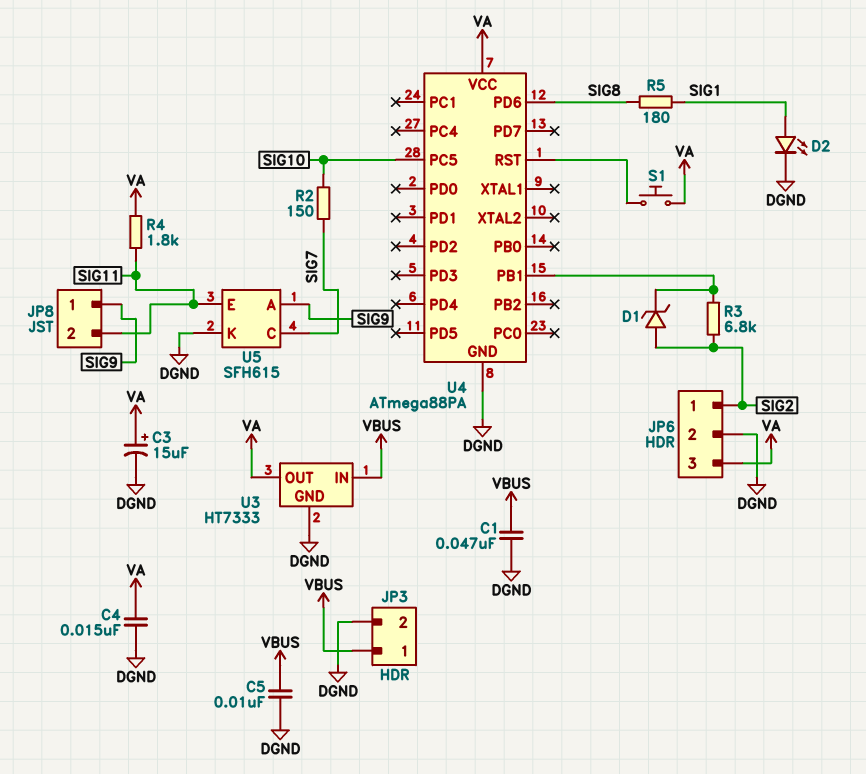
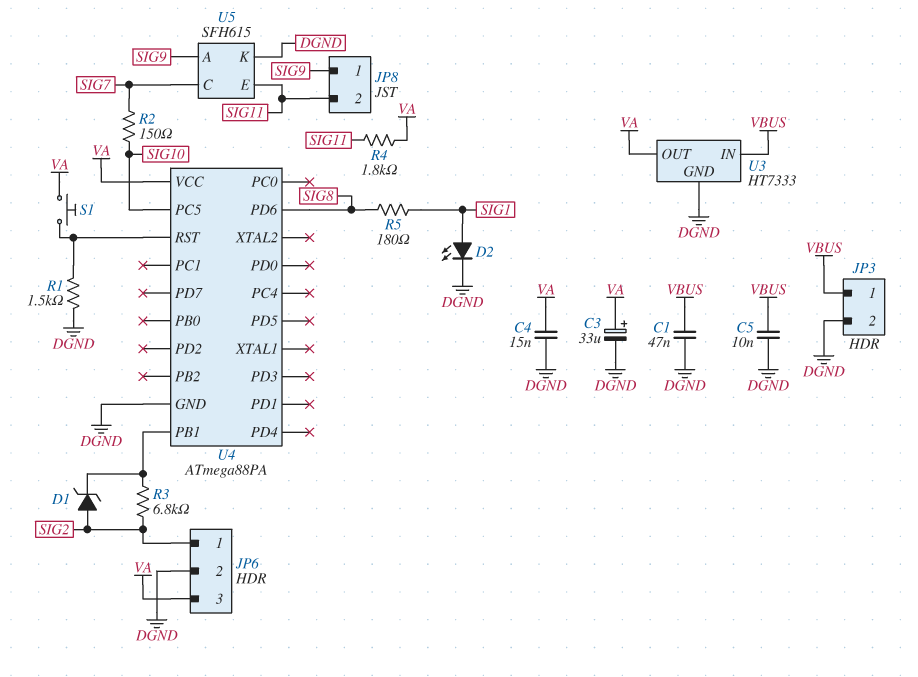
C3: 15uF (plus VA, minus DGND) -> 33uF (plus VA, minus DGND)
R1: none -> 1.5k (DGND, U4/RST)

